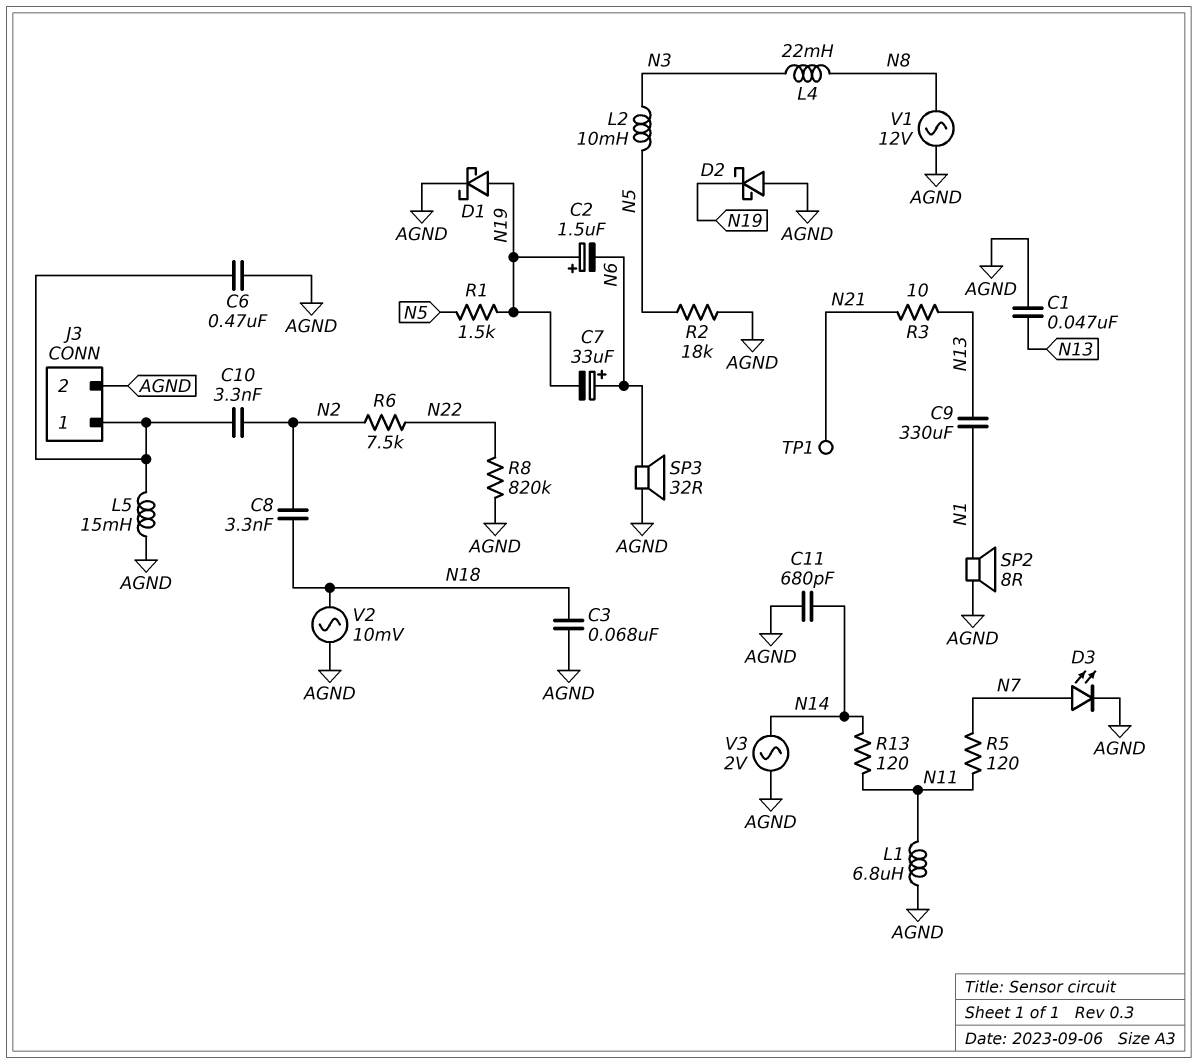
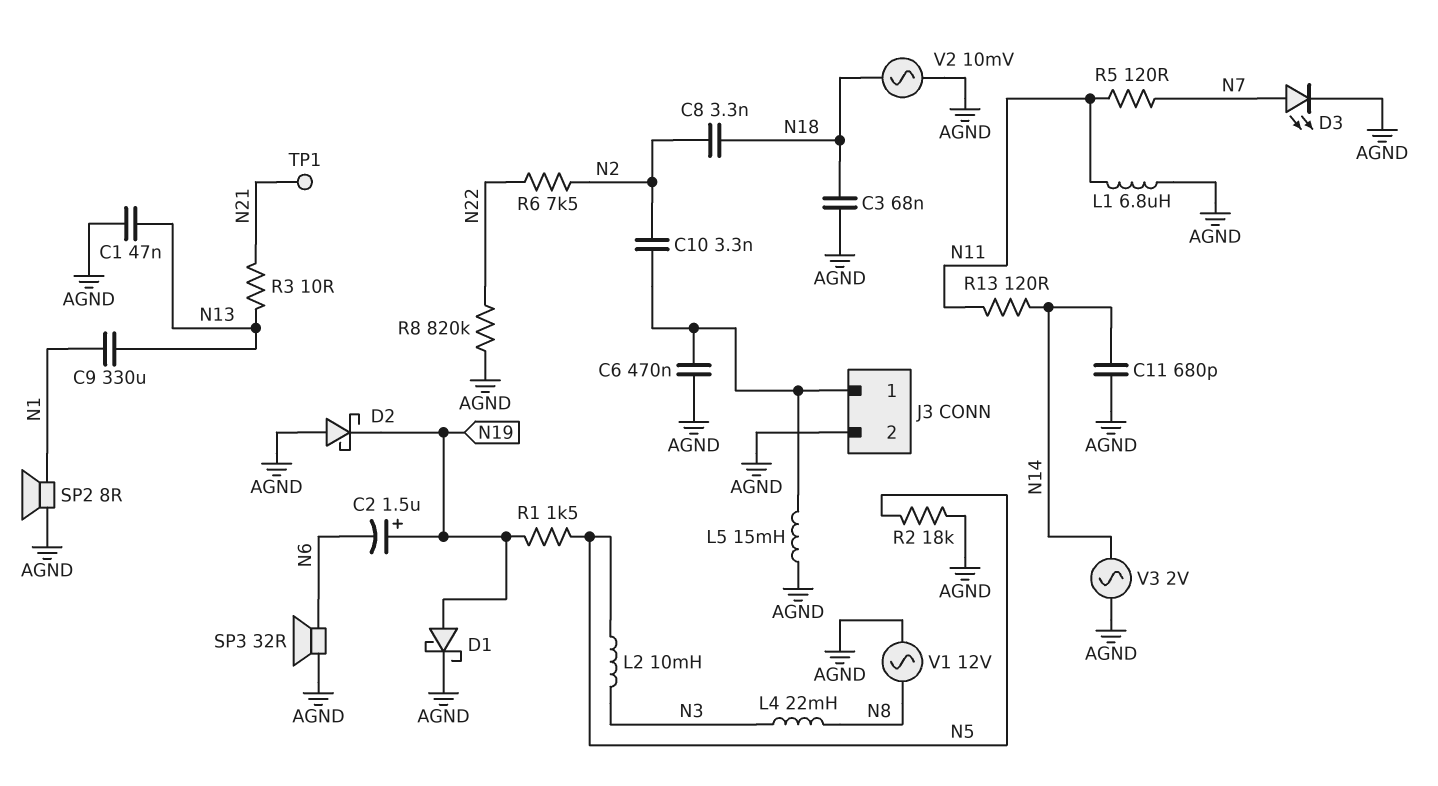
C7: 33uF (plus N6, minus N19) -> none

